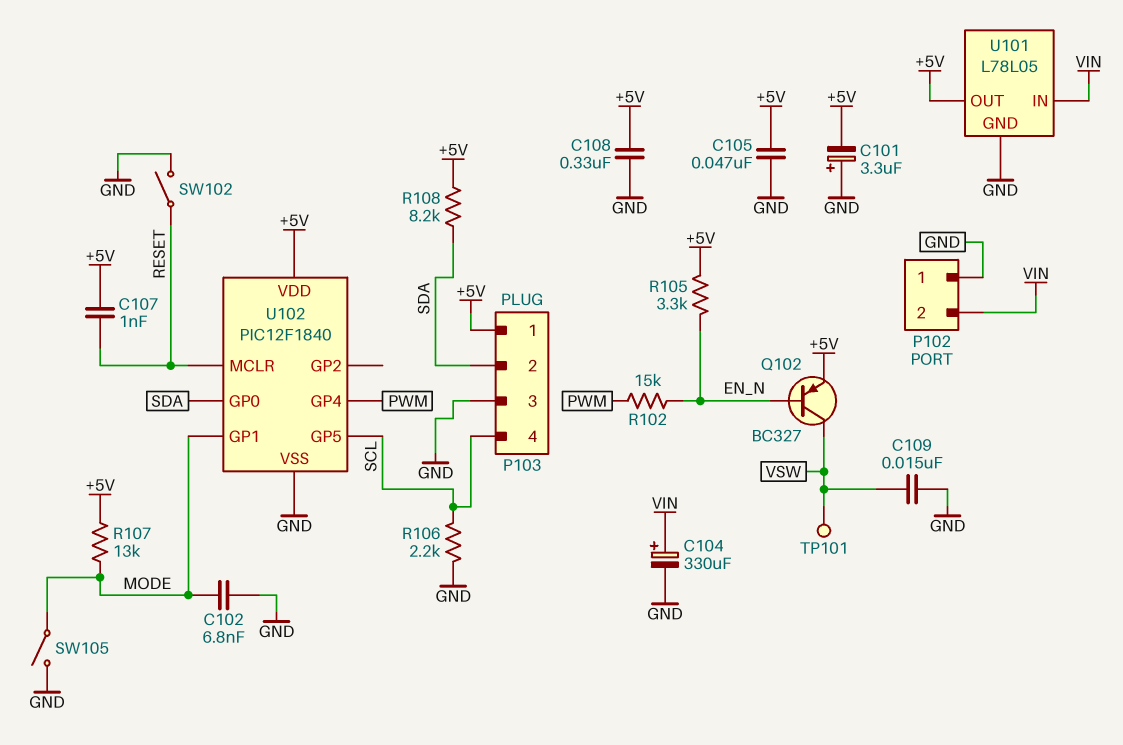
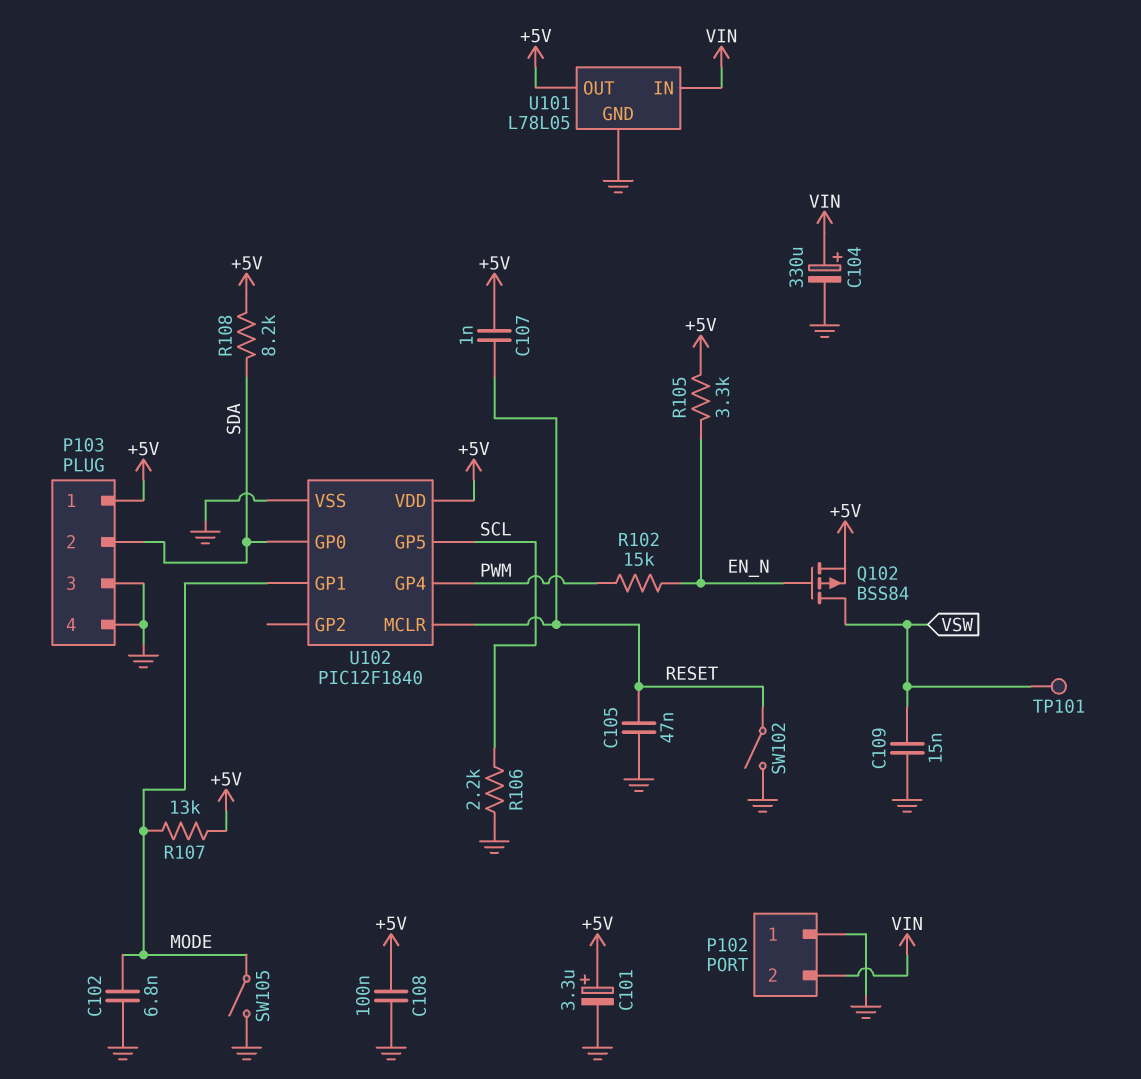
C101: 3.3uF (plus GND, minus +5V) -> 3.3uF (plus +5V, minus GND)
C105: 47nF (+5V, GND) -> 47nF (GND, RESET)
C108: 330nF (+5V, GND) -> 100nF (+5V, GND)
P103 pin 4: SCL -> GND
Q102: PNP BC327 (B EN_N, C VSW, E +5V) -> PMOS BSS84 (G EN_N, D VSW, S +5V)

